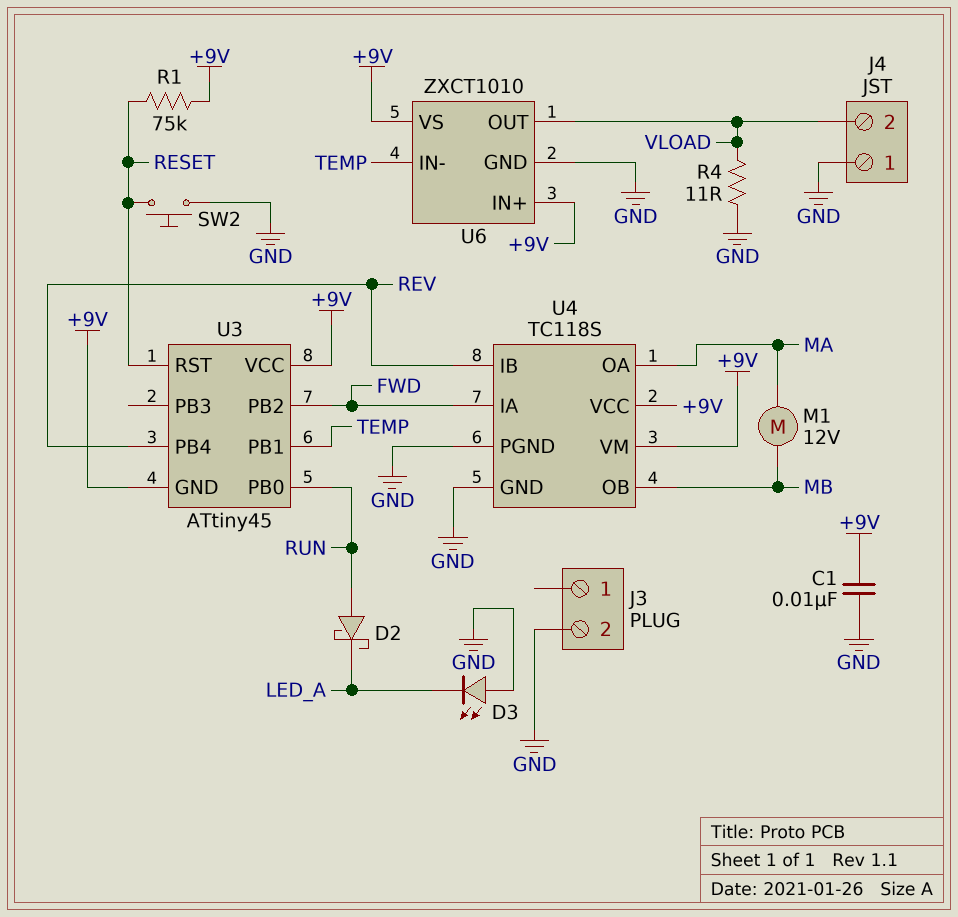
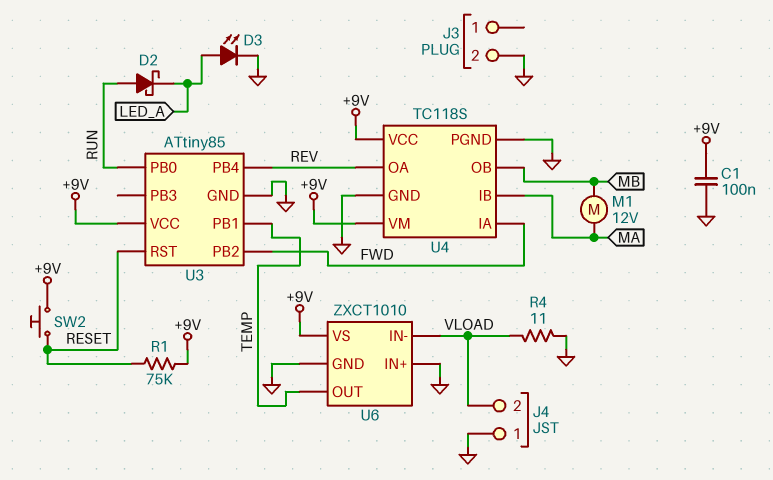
C1: 10nF (+9V, GND) -> 100nF (+9V, GND)
D3: LED (A GND, K LED_A) -> LED (A LED_A, K GND)
SW2: button (GND, RESET) -> button (+9V, RESET)
U3: ATtiny45 -> ATtiny85
U3 pin GND: +9V -> GND
U4 pin IB: REV -> MA
U4 pin OA: MA -> REV
U6 pin IN+: +9V -> GND
U6 pin IN-: TEMP -> VLOAD
U6 pin OUT: VLOAD -> TEMP

